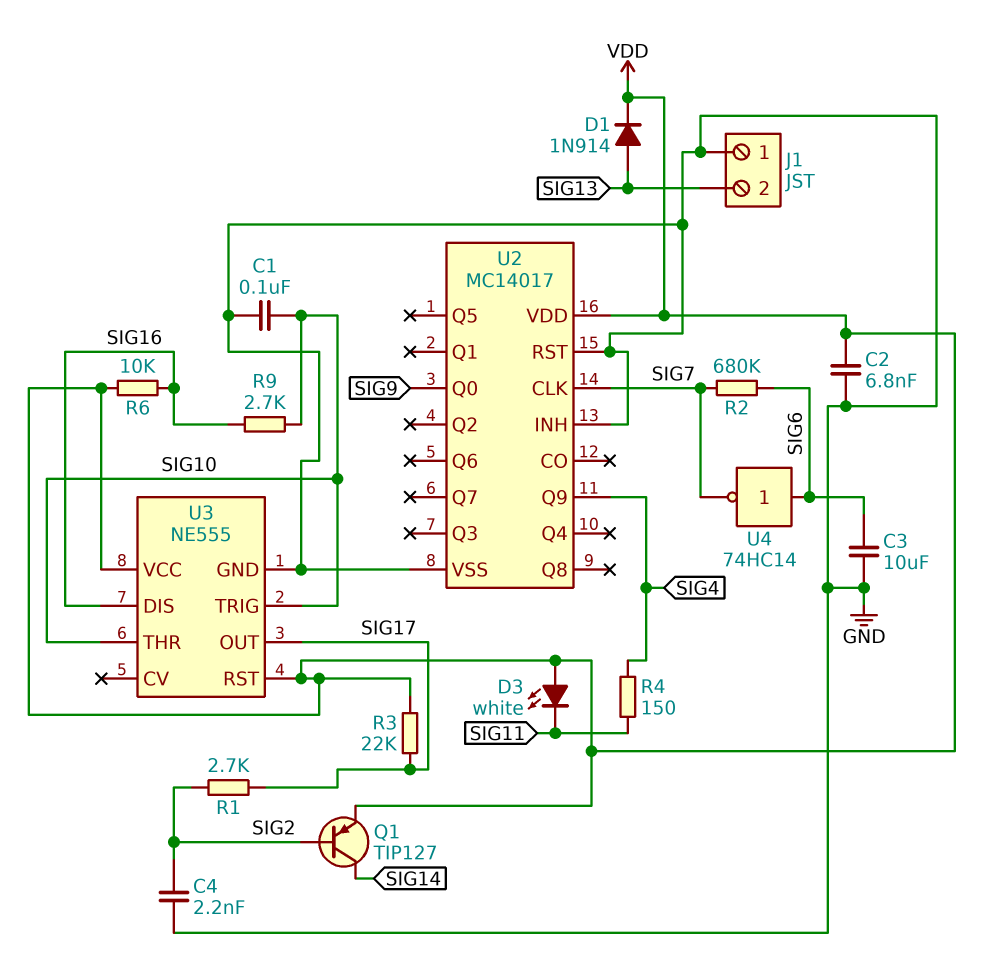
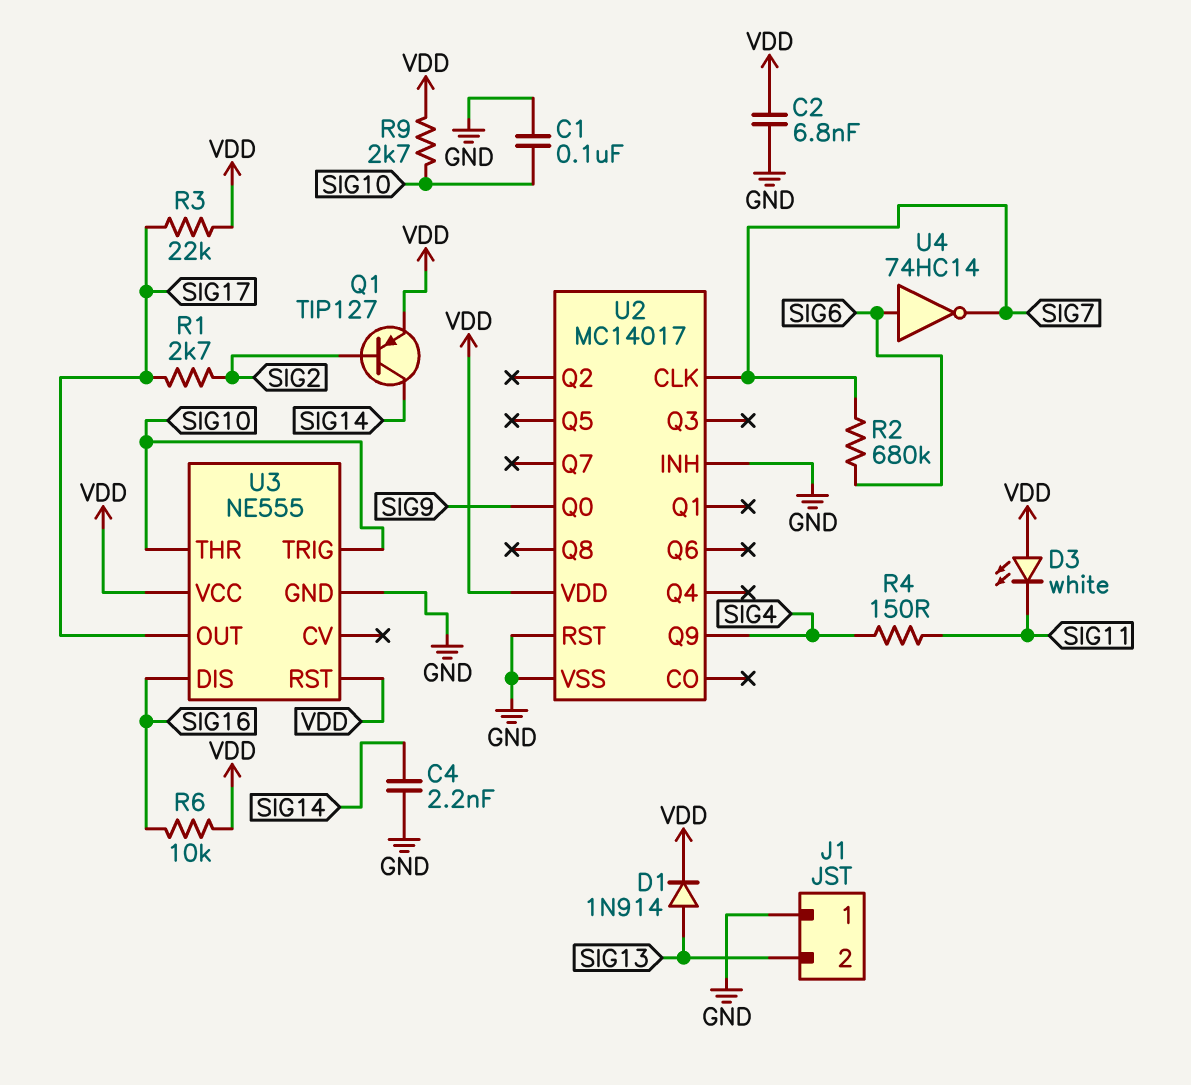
C3: 10uF (GND, SIG6) -> none
C4: 2.2nF (GND, SIG2) -> 2.2nF (GND, SIG14)
R9: 2.7k (SIG10, SIG16) -> 2.7k (SIG10, VDD)

